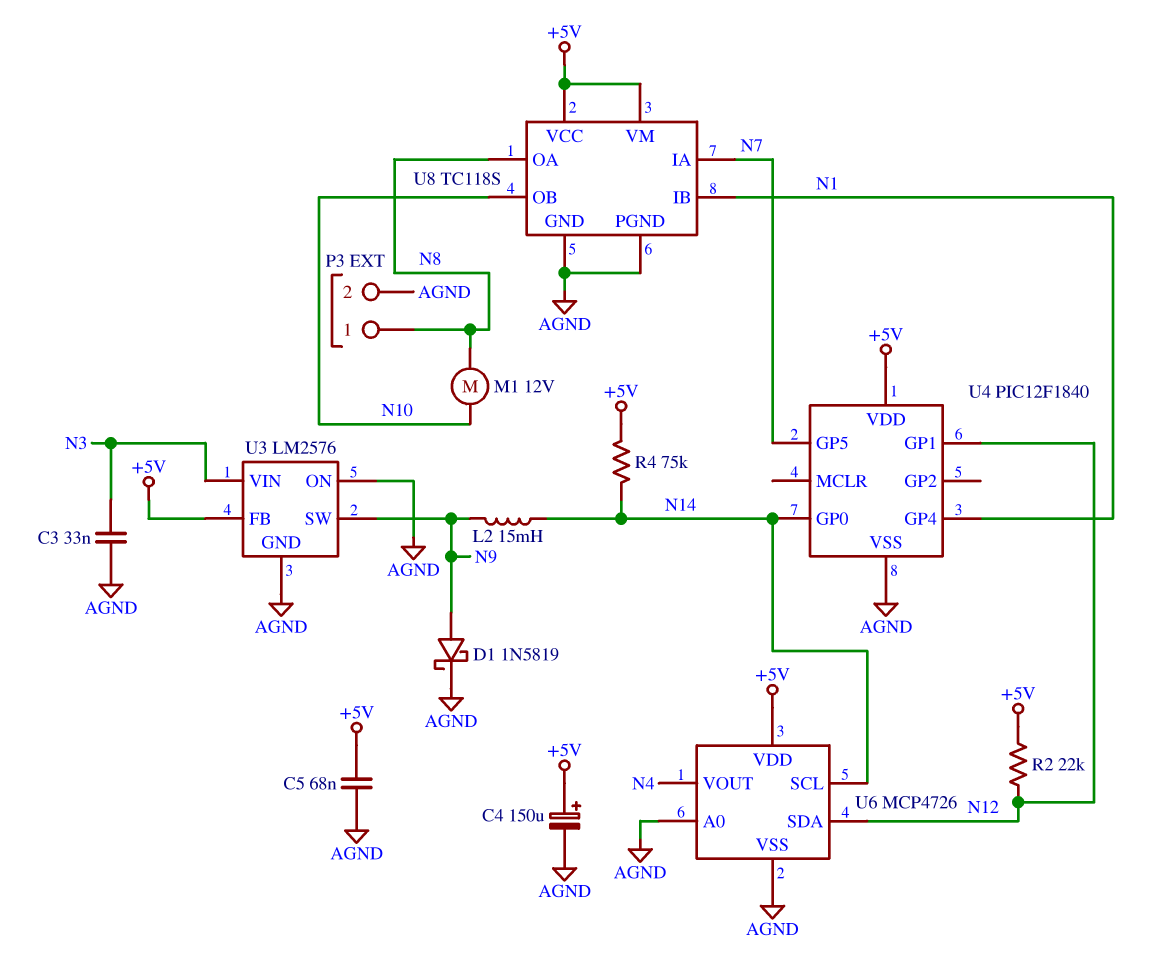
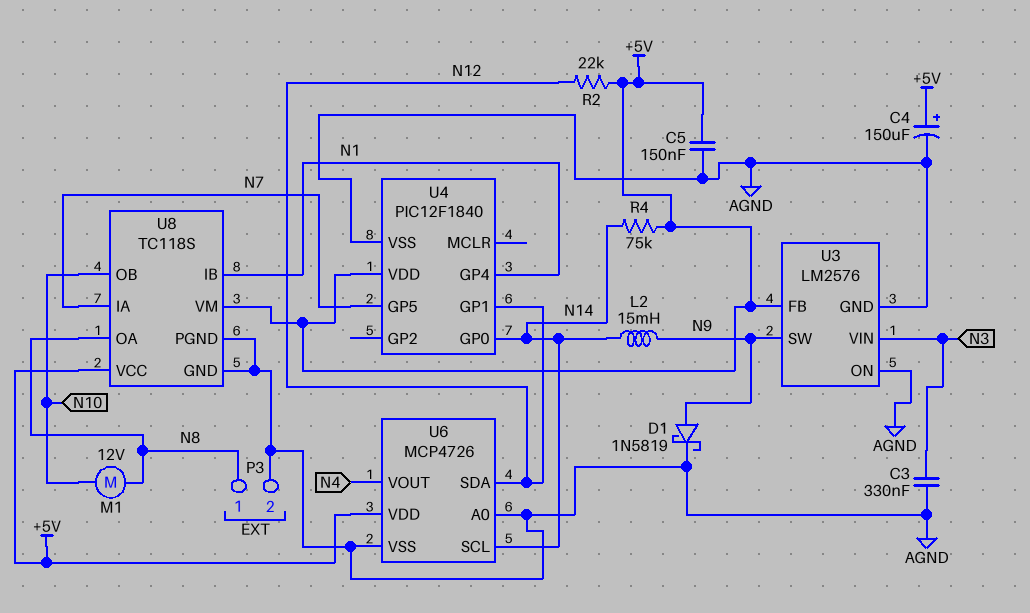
C3: 33nF (AGND, N3) -> 330nF (AGND, N3)
C5: 68nF (+5V, AGND) -> 150nF (+5V, AGND)

